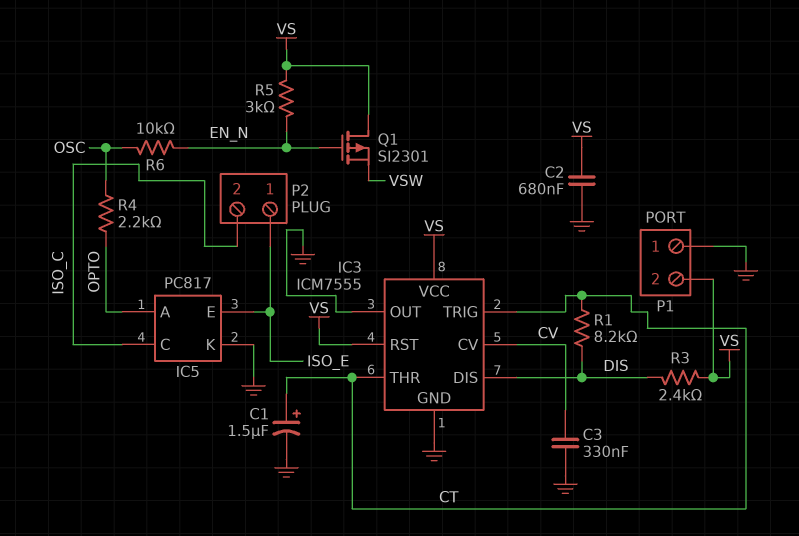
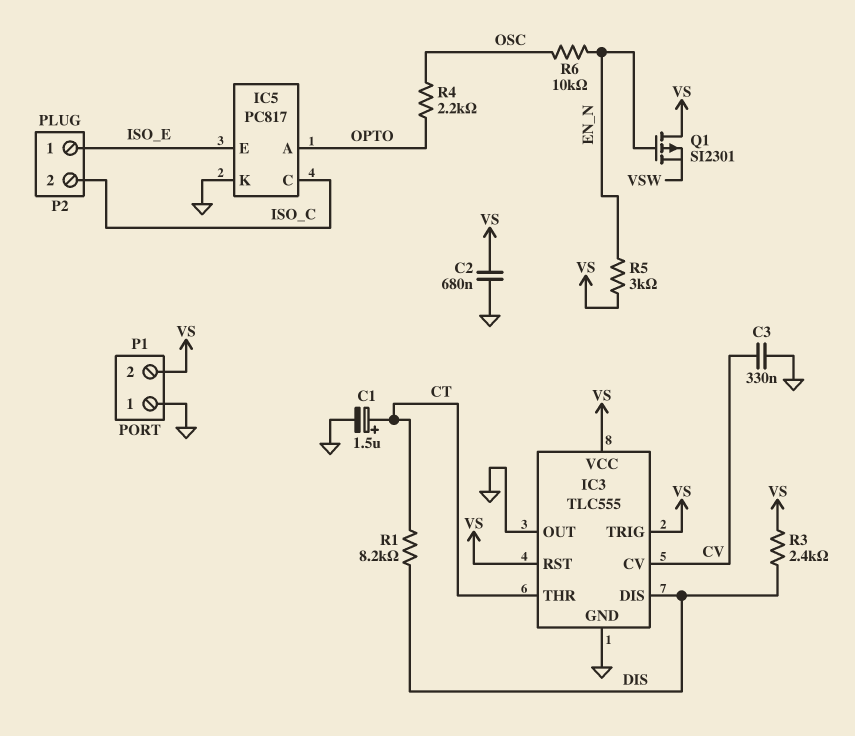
IC3: ICM7555 -> TLC555
IC3 pin TRIG: CT -> VS

